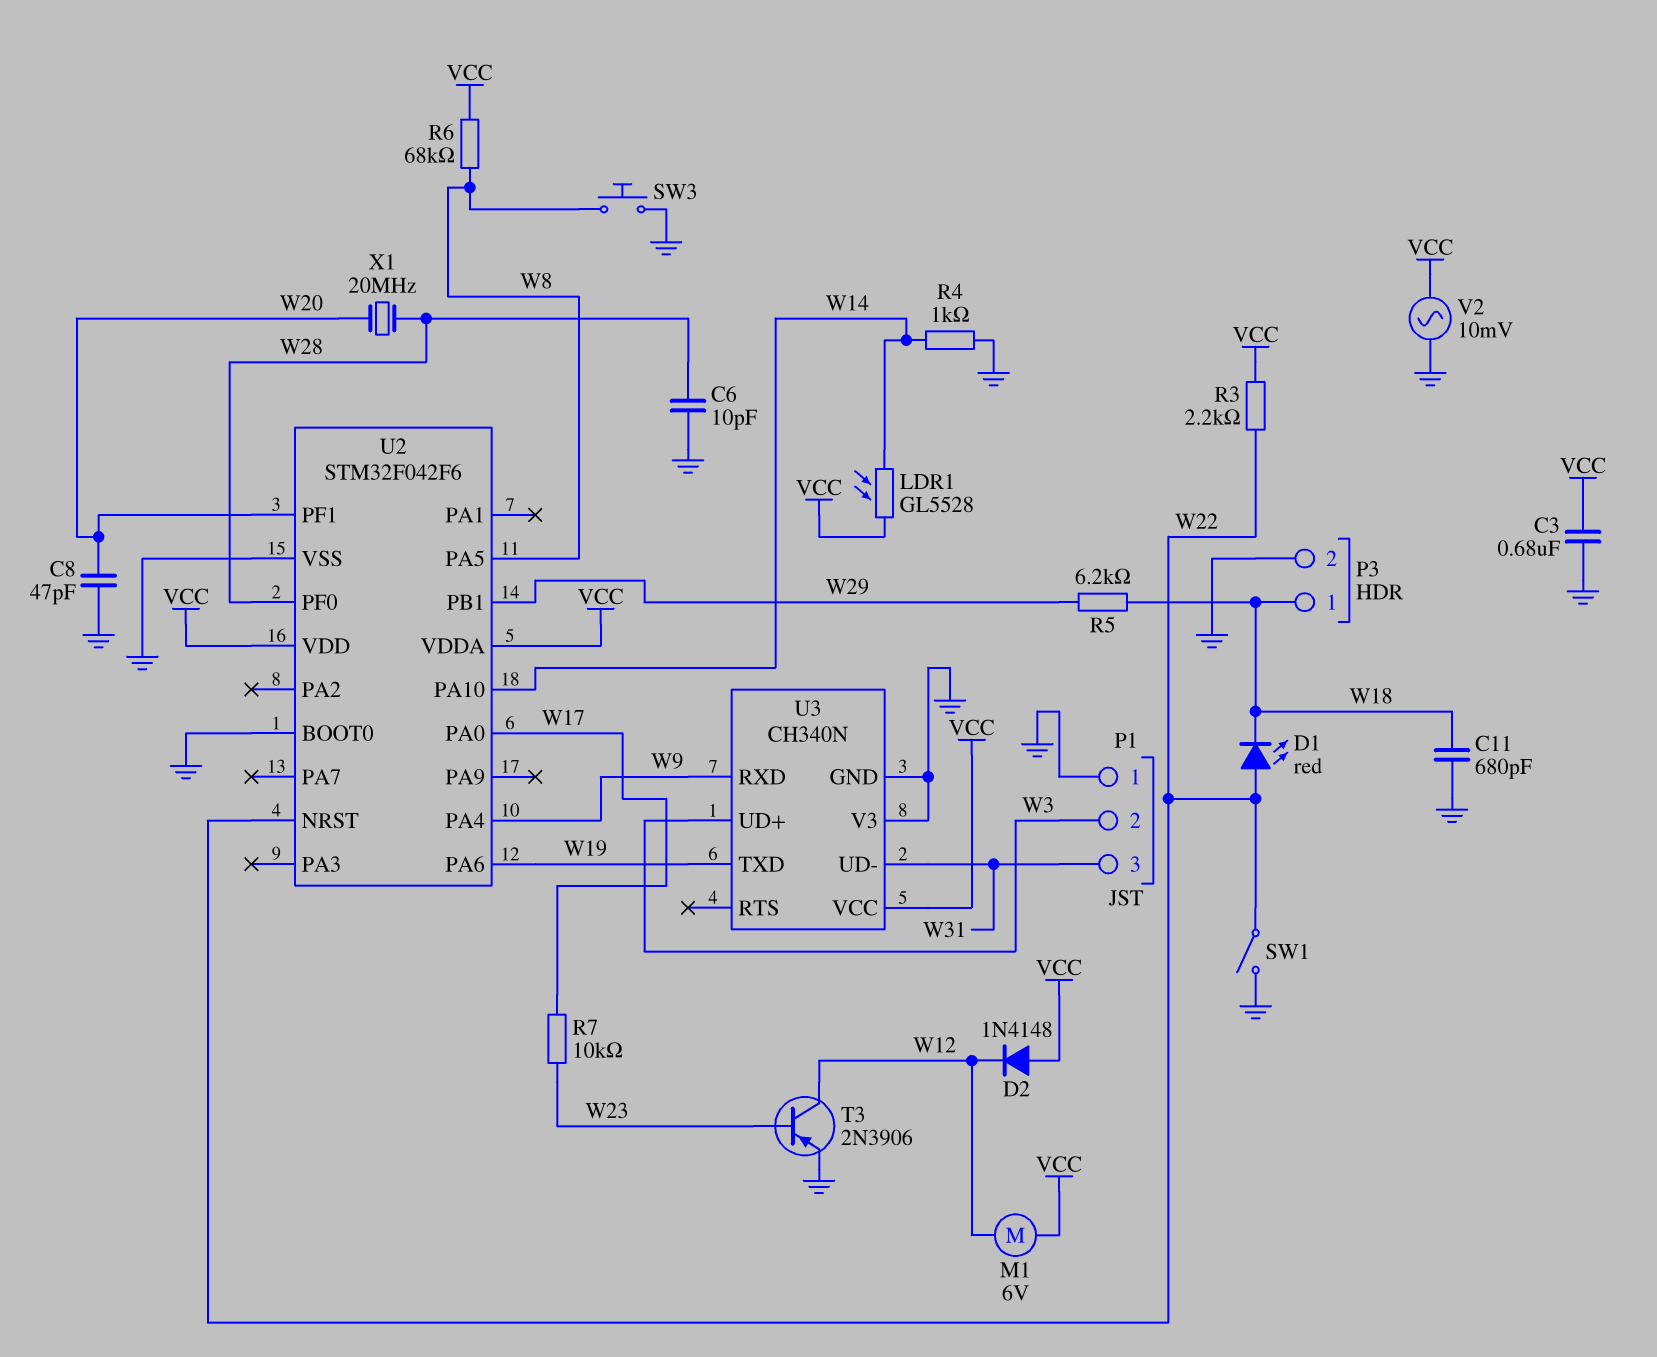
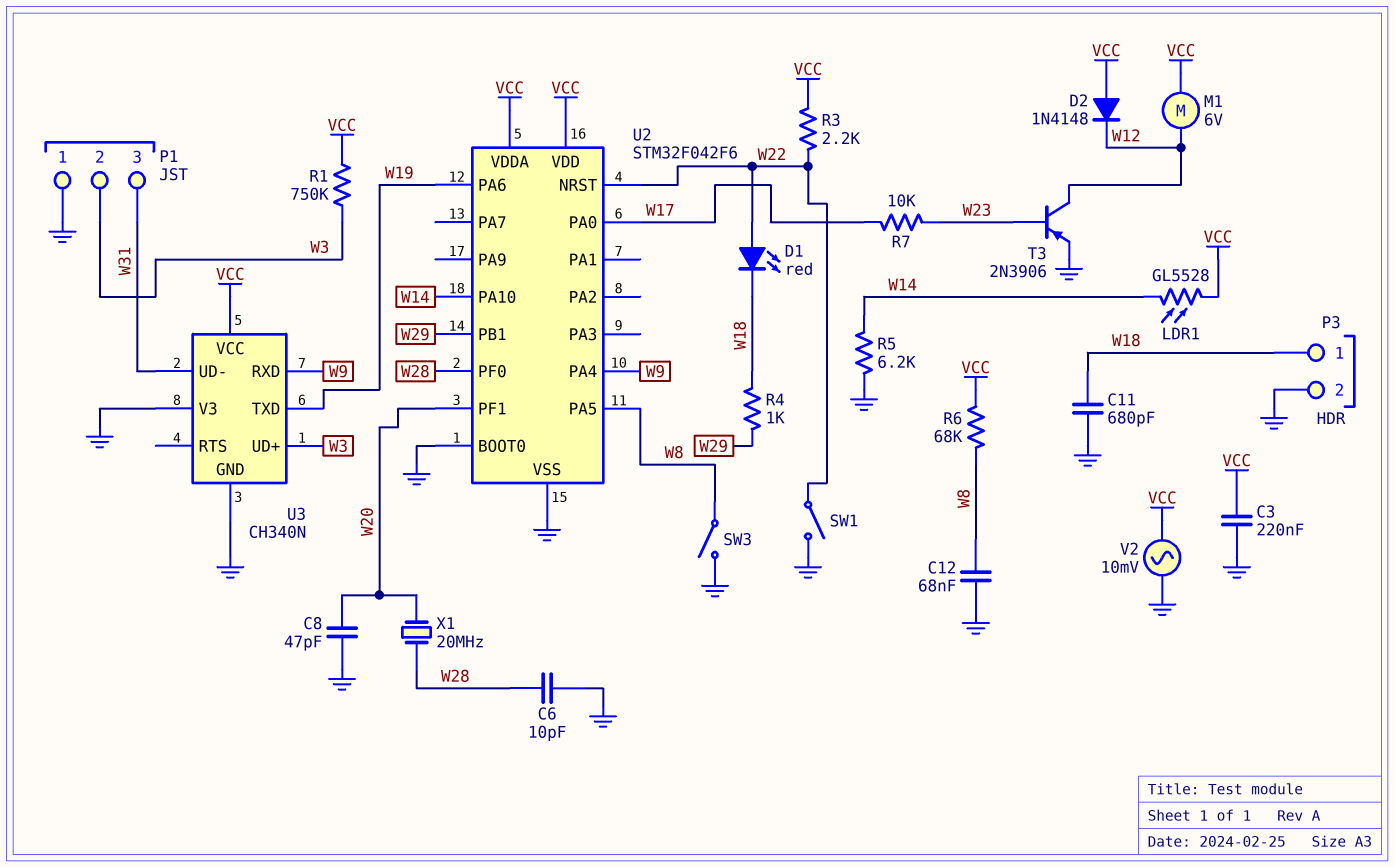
C3: 680nF (GND, VCC) -> 220nF (GND, VCC)
C12: none -> 68nF (GND, W8)
R1: none -> 750k (VCC, W3)
R4: 1k (GND, W14) -> 1k (W18, W29)
R5: 6.2k (W18, W29) -> 6.2k (GND, W14)
SW3: button (GND, W8) -> switch (GND, W8)

